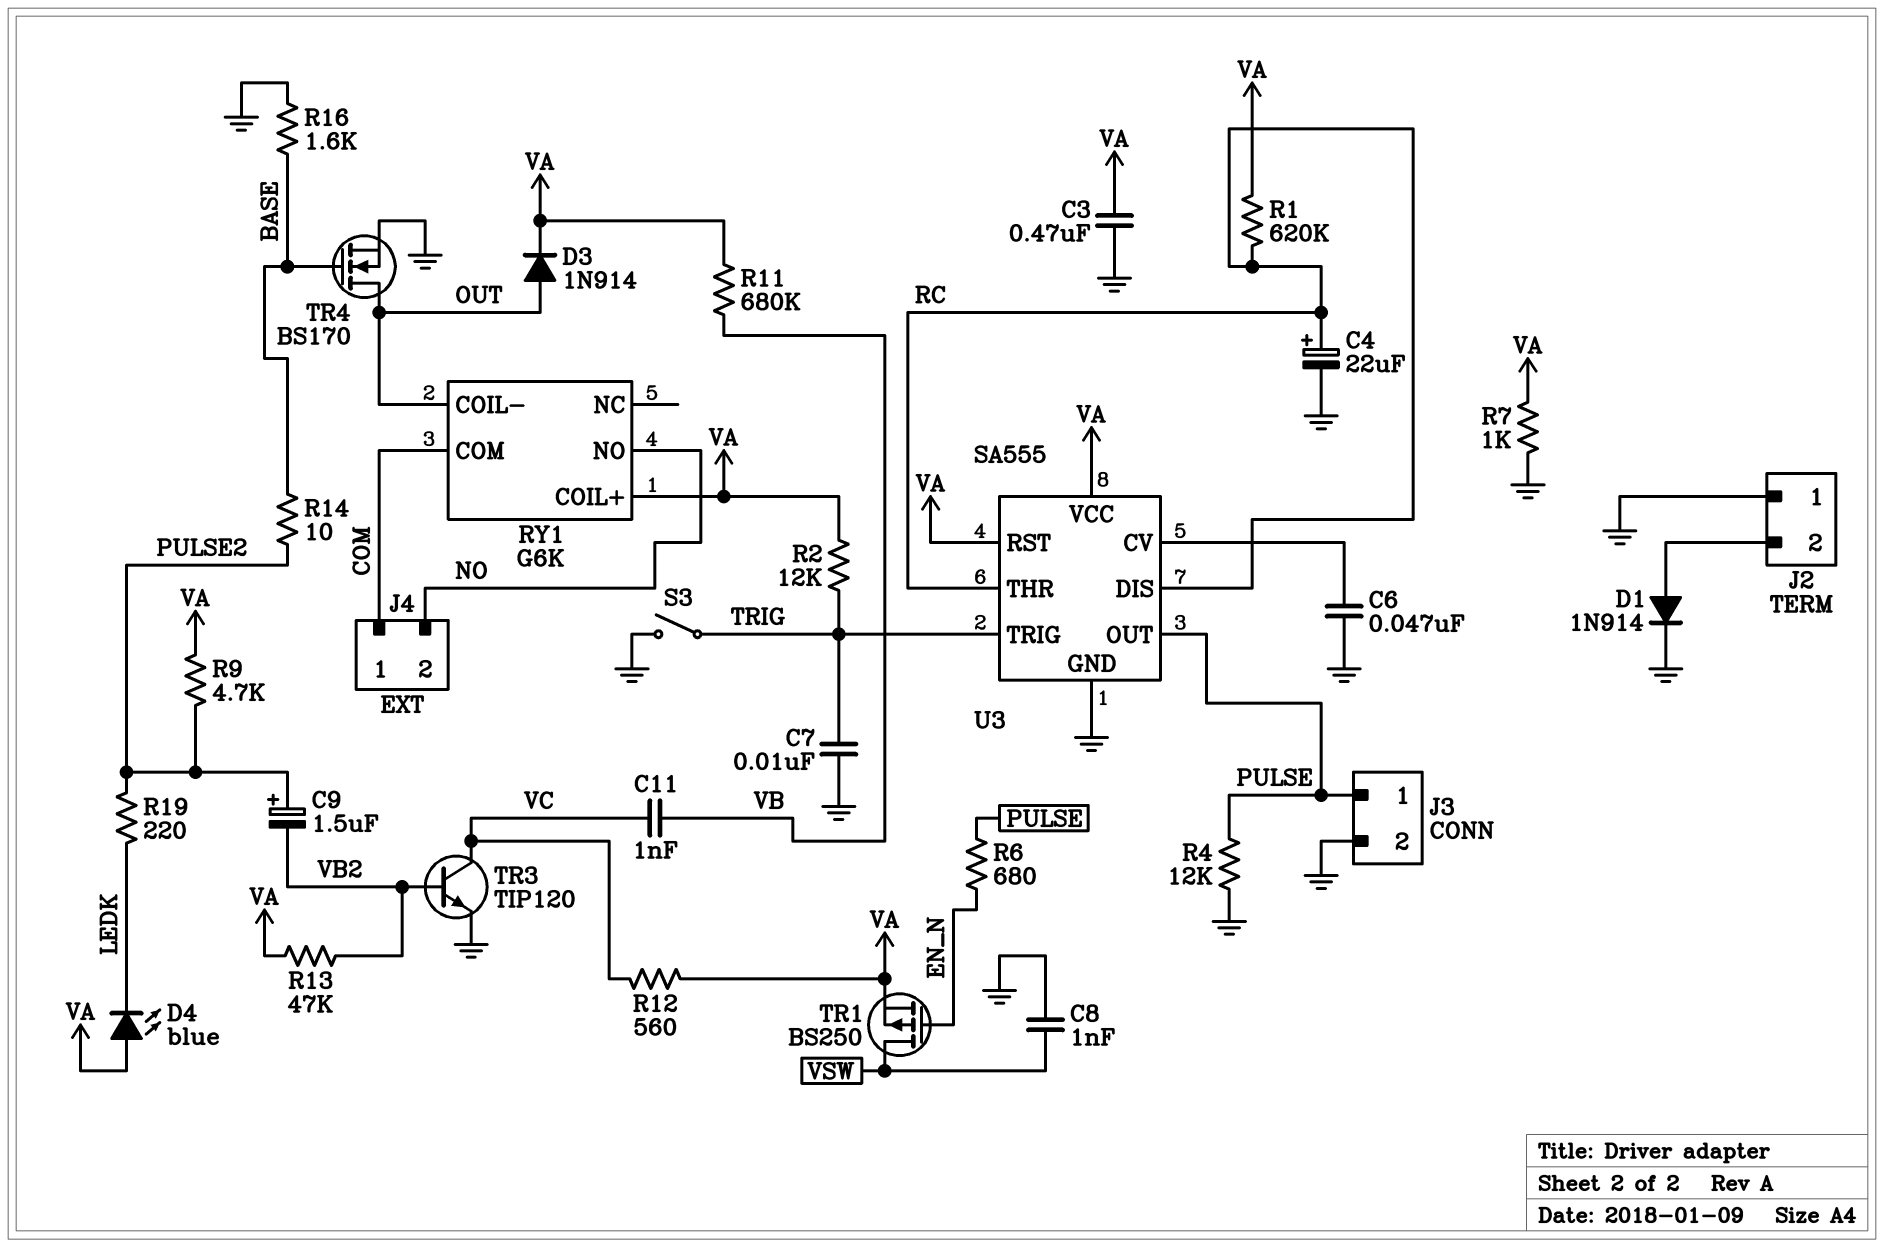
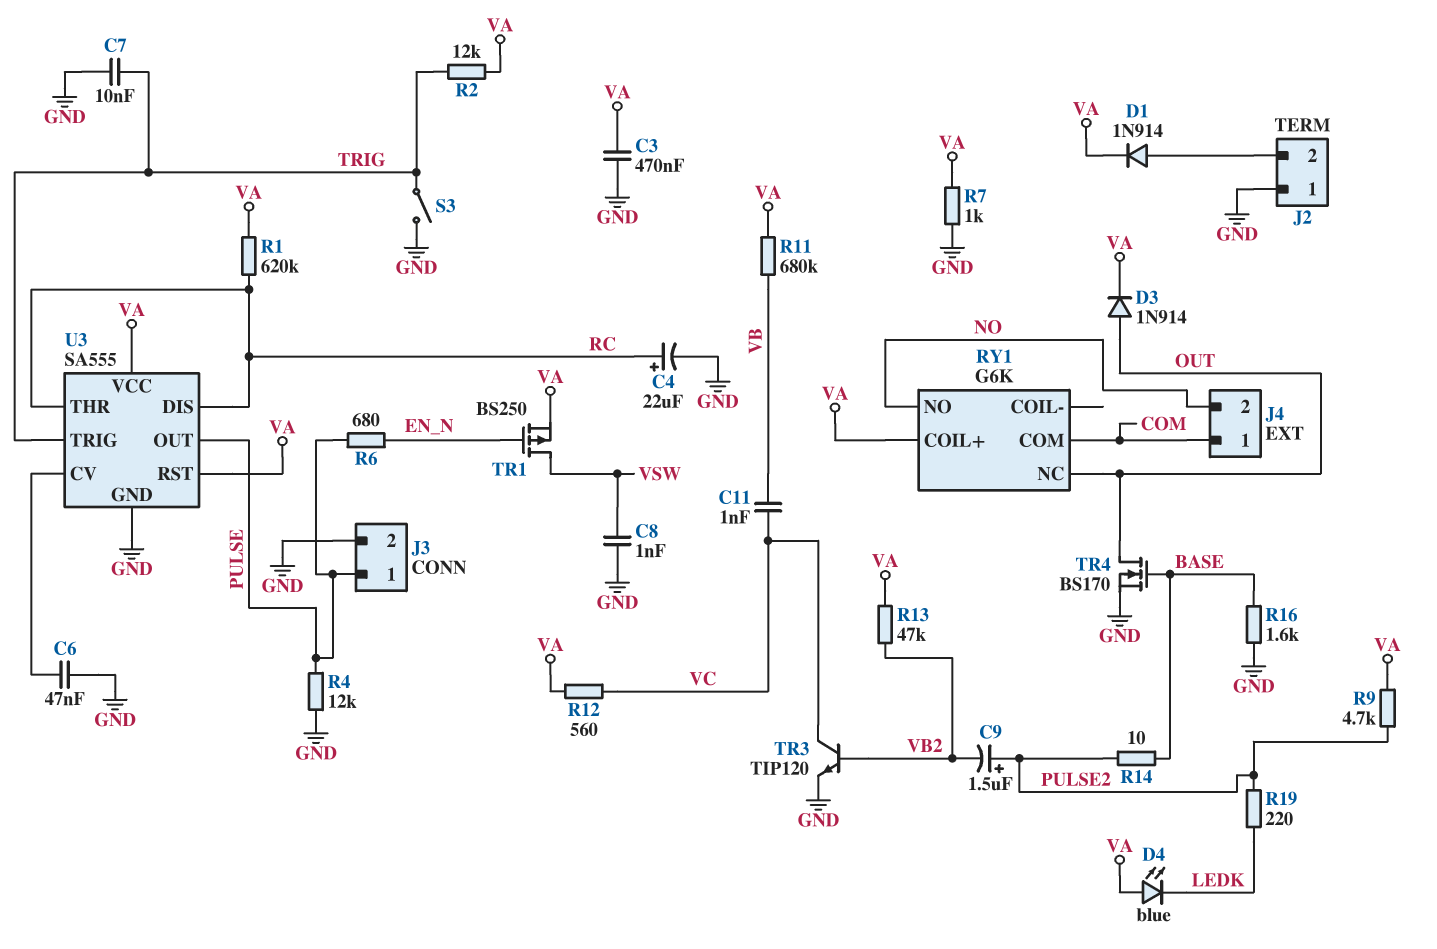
D1: diode 1N914 (A J2/2, K GND) -> diode 1N914 (A J2/2, K VA)
RY1 pin COIL-: OUT -> none
RY1 pin NC: none -> OUT

